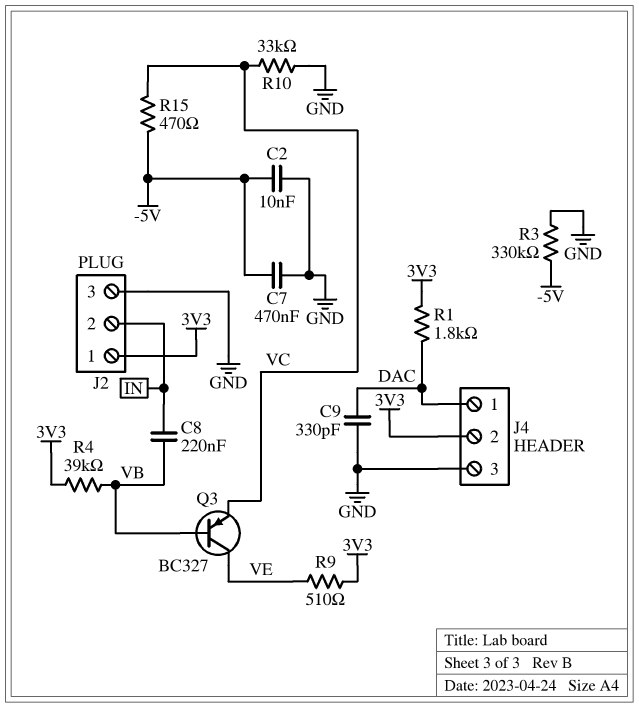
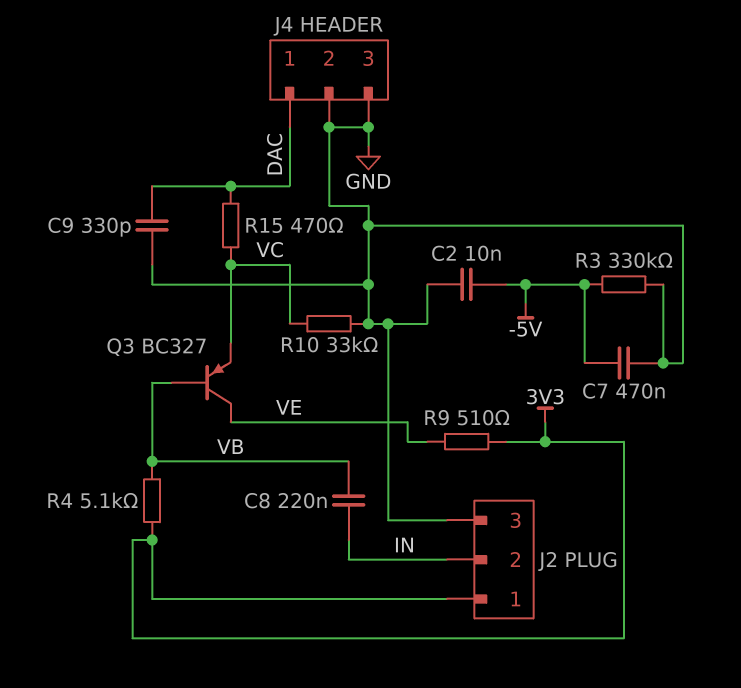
J4 pin 2: 3V3 -> GND
R1: 1.8k (3V3, DAC) -> none
R4: 39k (3V3, VB) -> 5.1k (3V3, VB)
R15: 470 (-5V, VC) -> 470 (DAC, VC)

